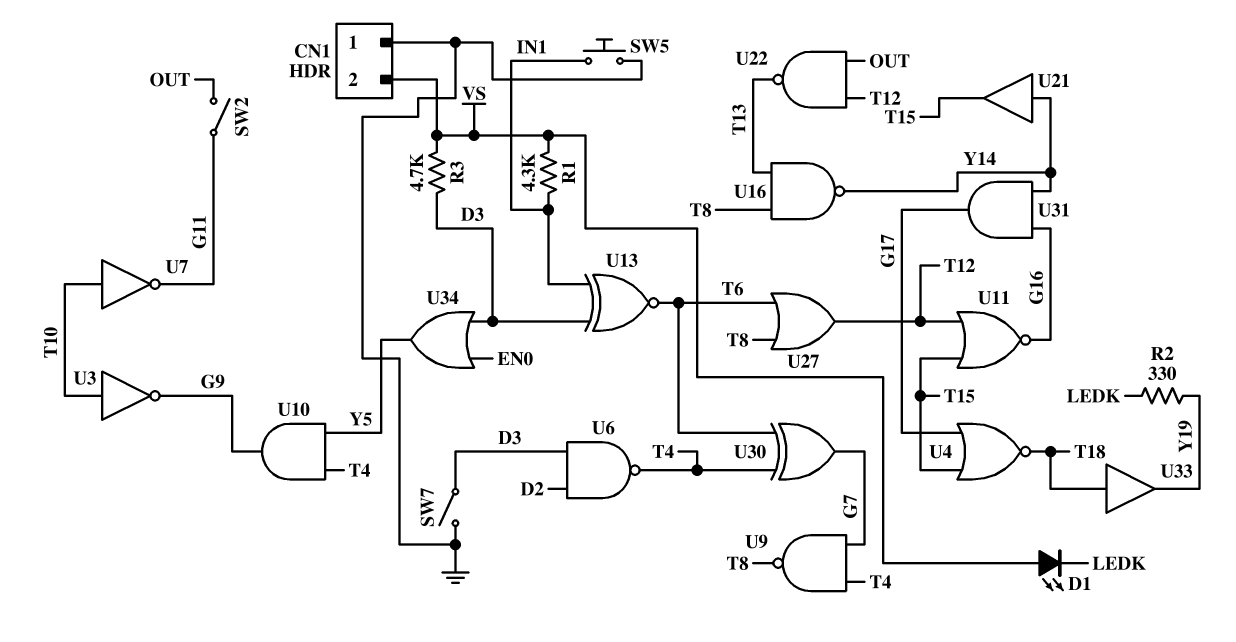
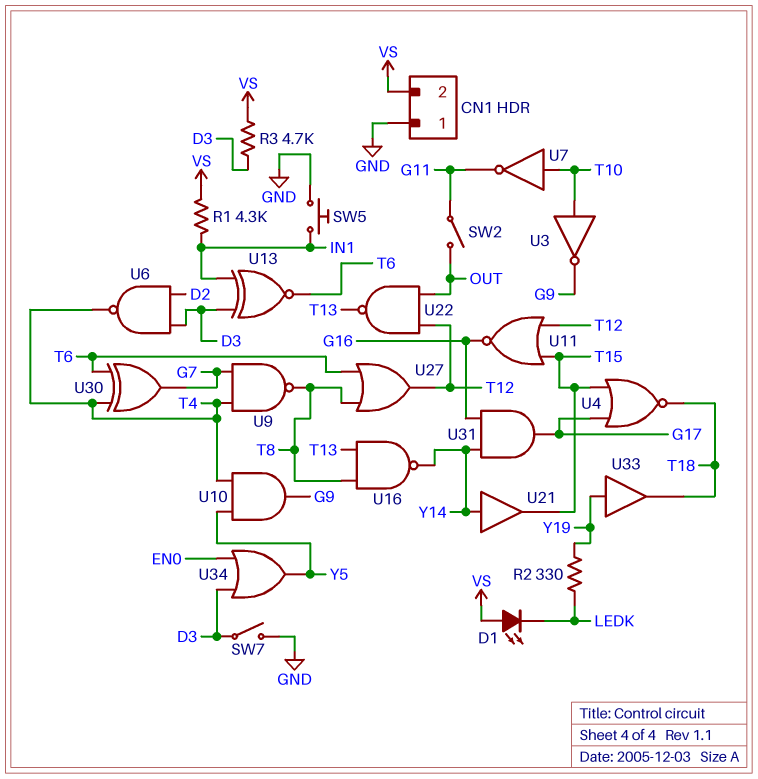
U33: buffer (in T18, out Y19) -> buffer (in Y19, out T18)

